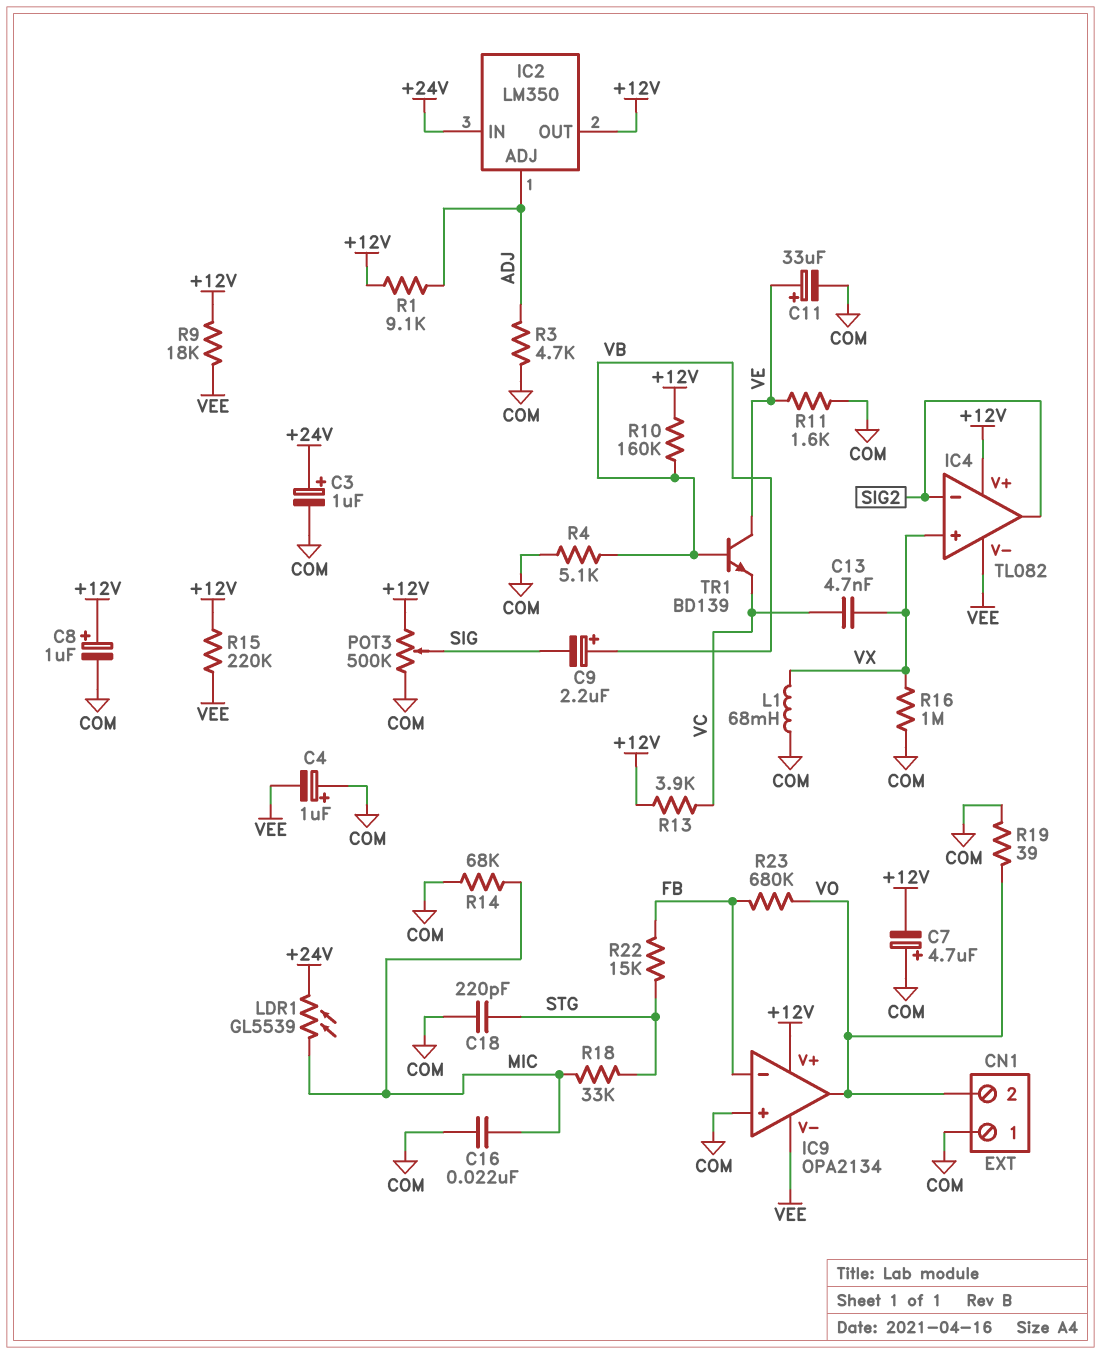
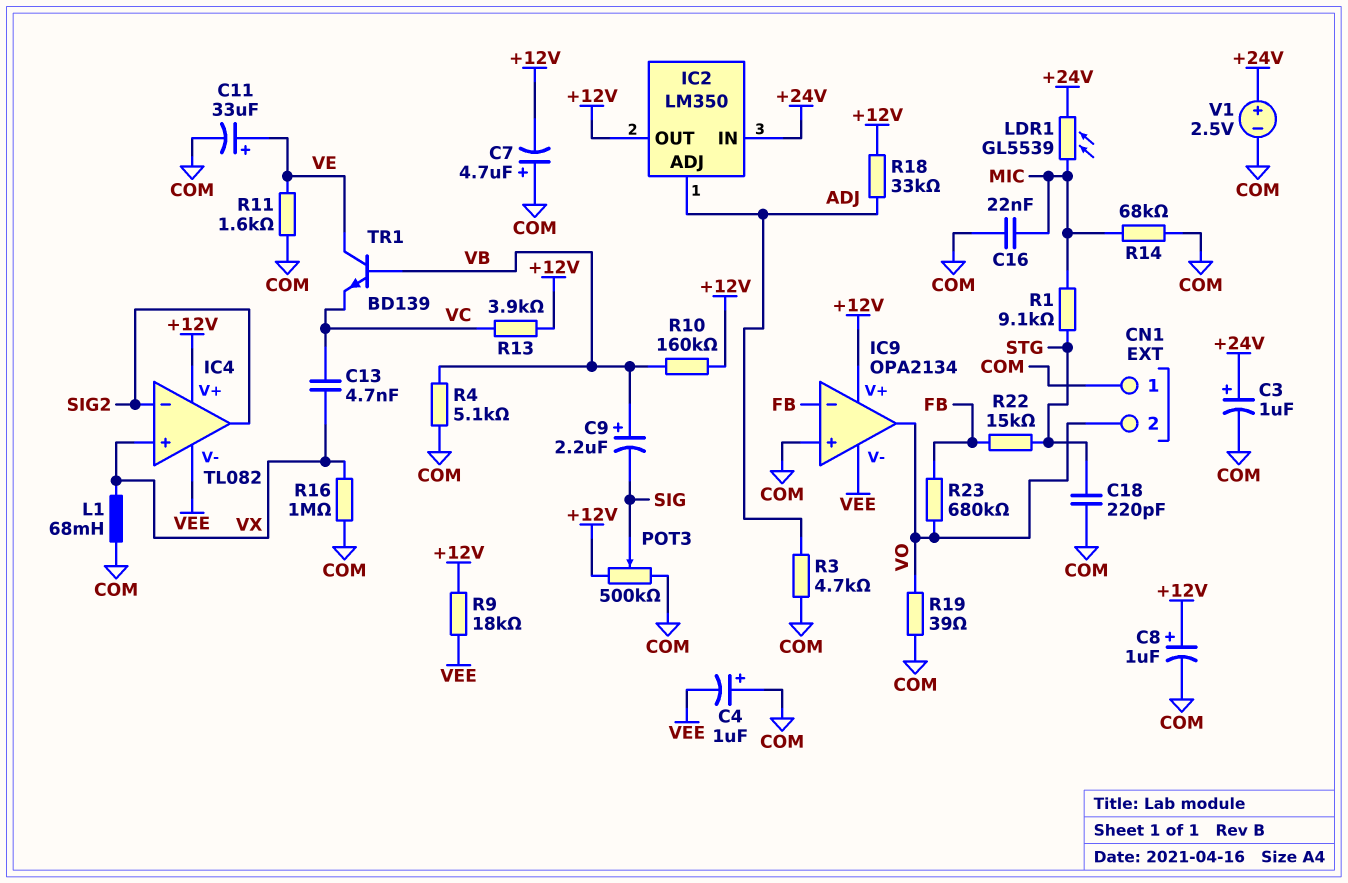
R1: 9.1k (+12V, ADJ) -> 9.1k (MIC, STG)
R15: 220k (+12V, VEE) -> none
R18: 33k (MIC, STG) -> 33k (+12V, ADJ)
V1: none -> 2.5V (plus +24V, minus COM)

